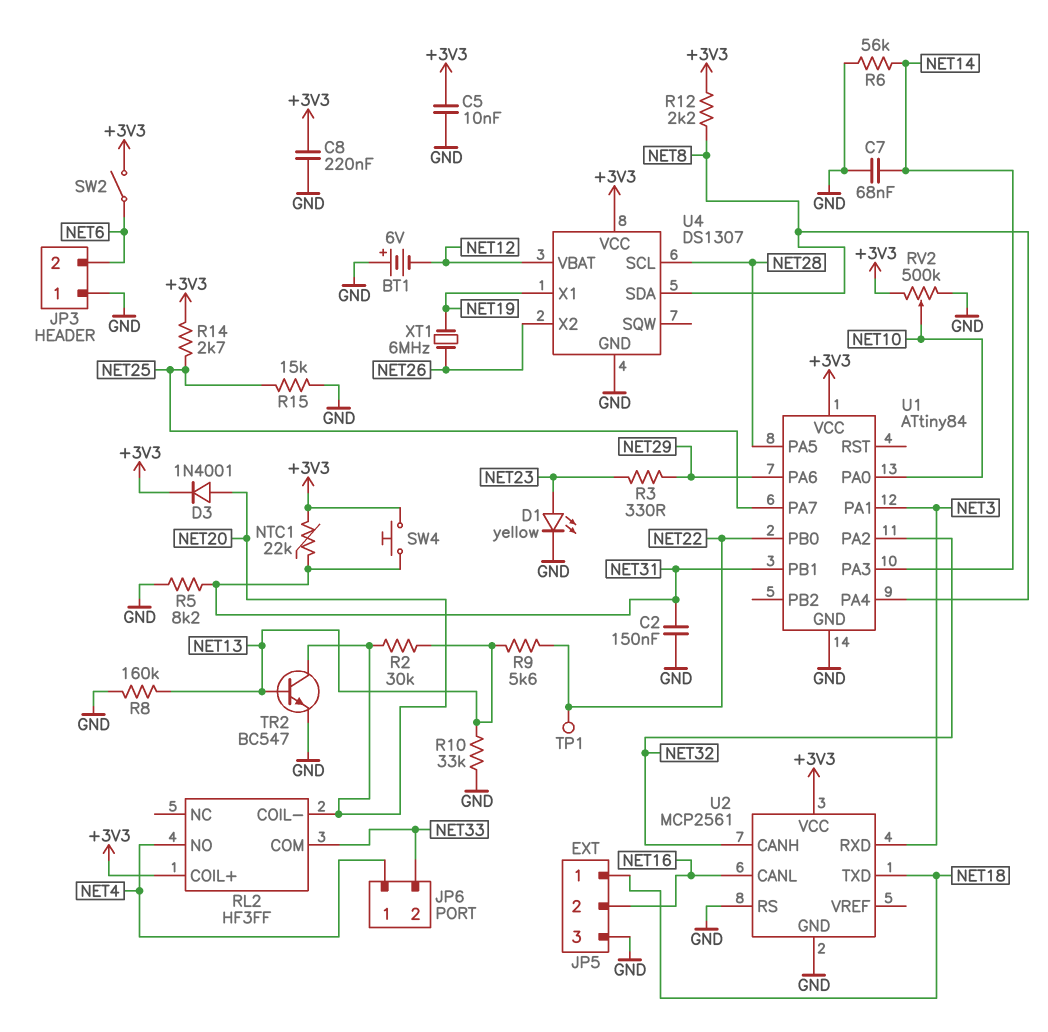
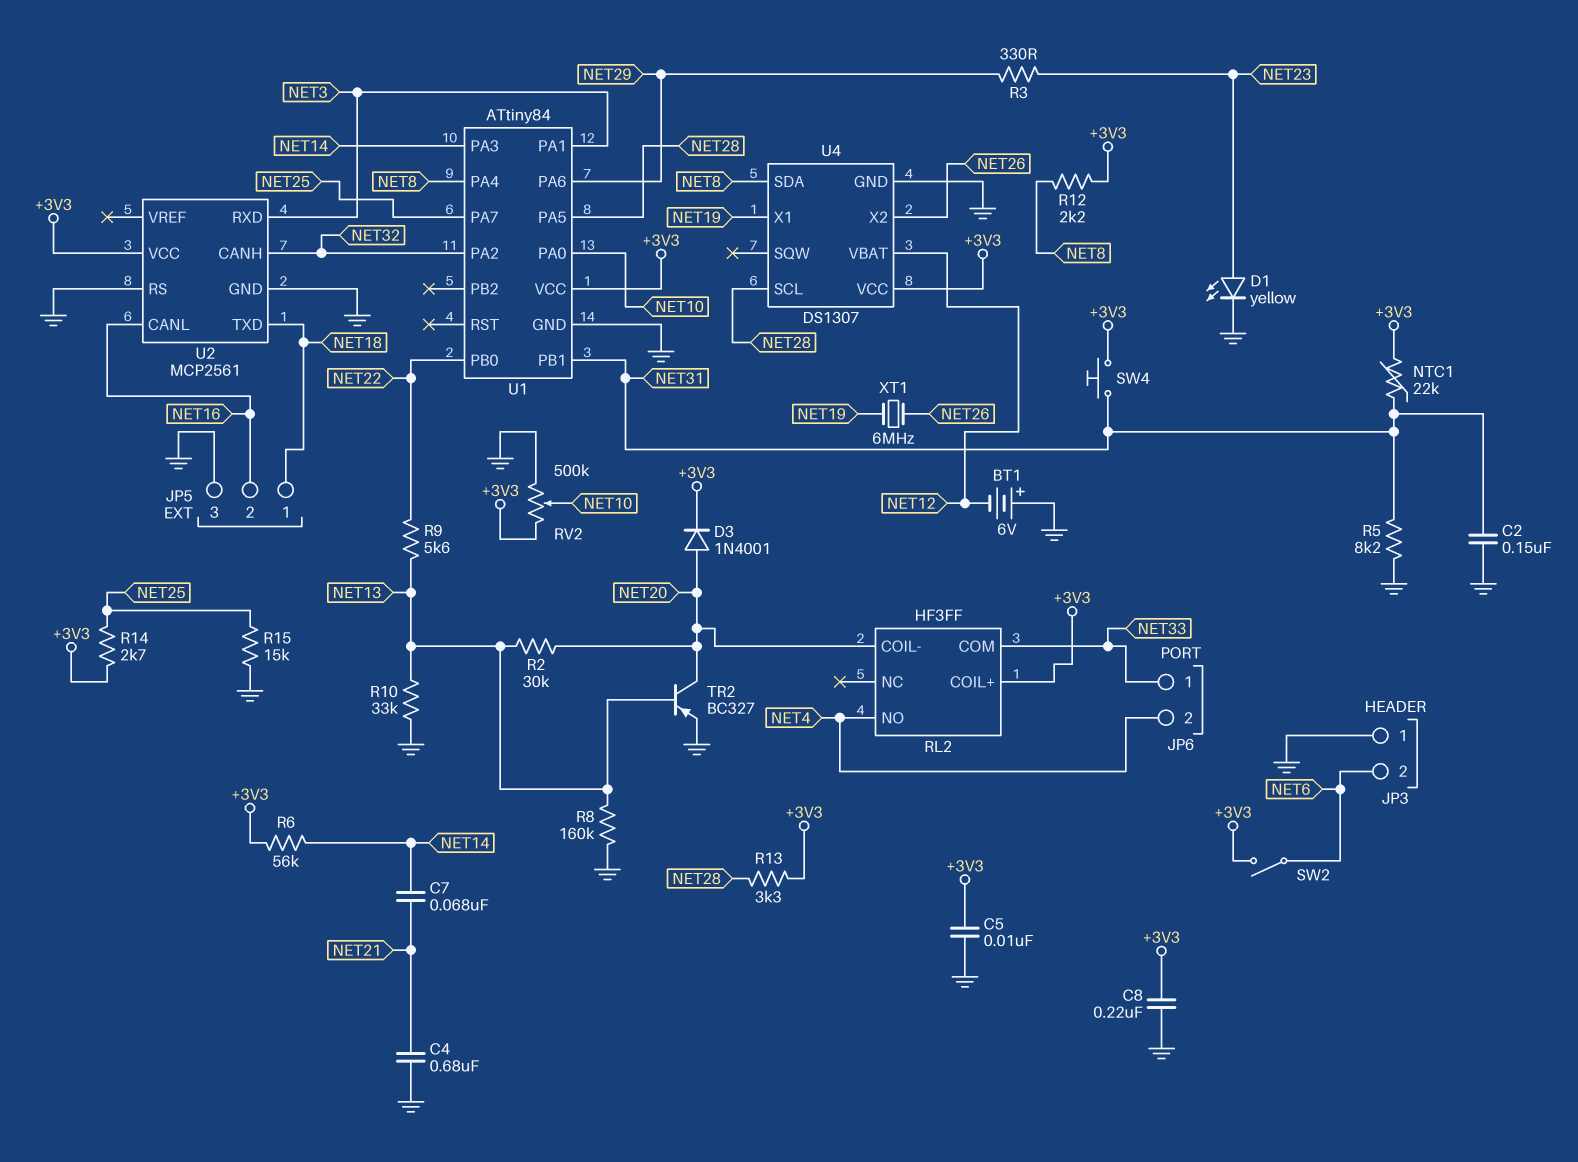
C4: none -> 680nF (GND, NET21)
C7: 68nF (GND, NET14) -> 68nF (NET14, NET21)
JP6 pin 1: NET4 -> NET33
JP6 pin 2: NET33 -> NET4
R6: 56k (GND, NET14) -> 56k (+3V3, NET14)
R13: none -> 3.3k (+3V3, NET28)
TP1: test point (NET22) -> none
TR2: NPN BC547 (B NET13, C NET20, E GND) -> PNP BC327 (B NET13, C NET20, E GND)

